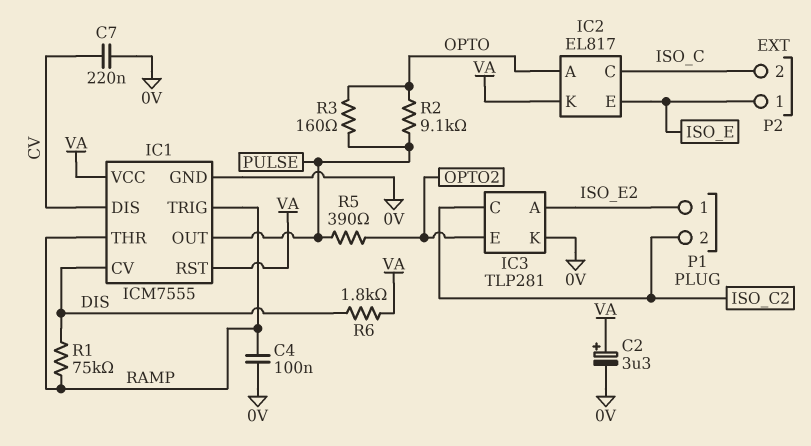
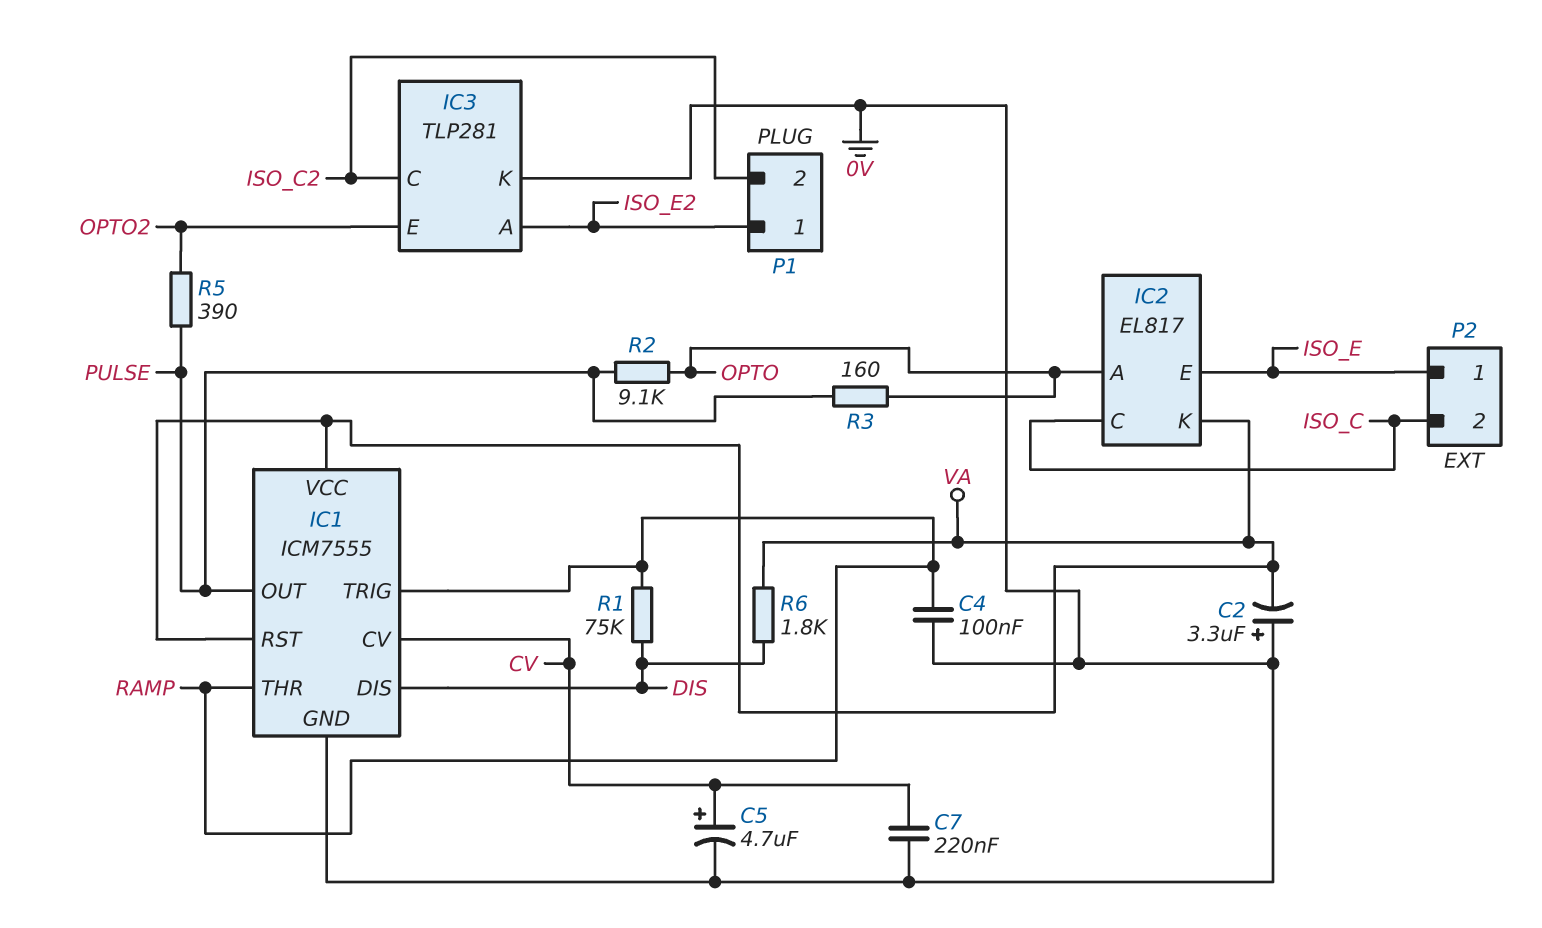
C2: 3.3uF (plus VA, minus 0V) -> 3.3uF (plus 0V, minus VA)
C5: none -> 4.7uF (plus CV, minus 0V)
IC1 pin CV: DIS -> CV
IC1 pin DIS: CV -> DIS

